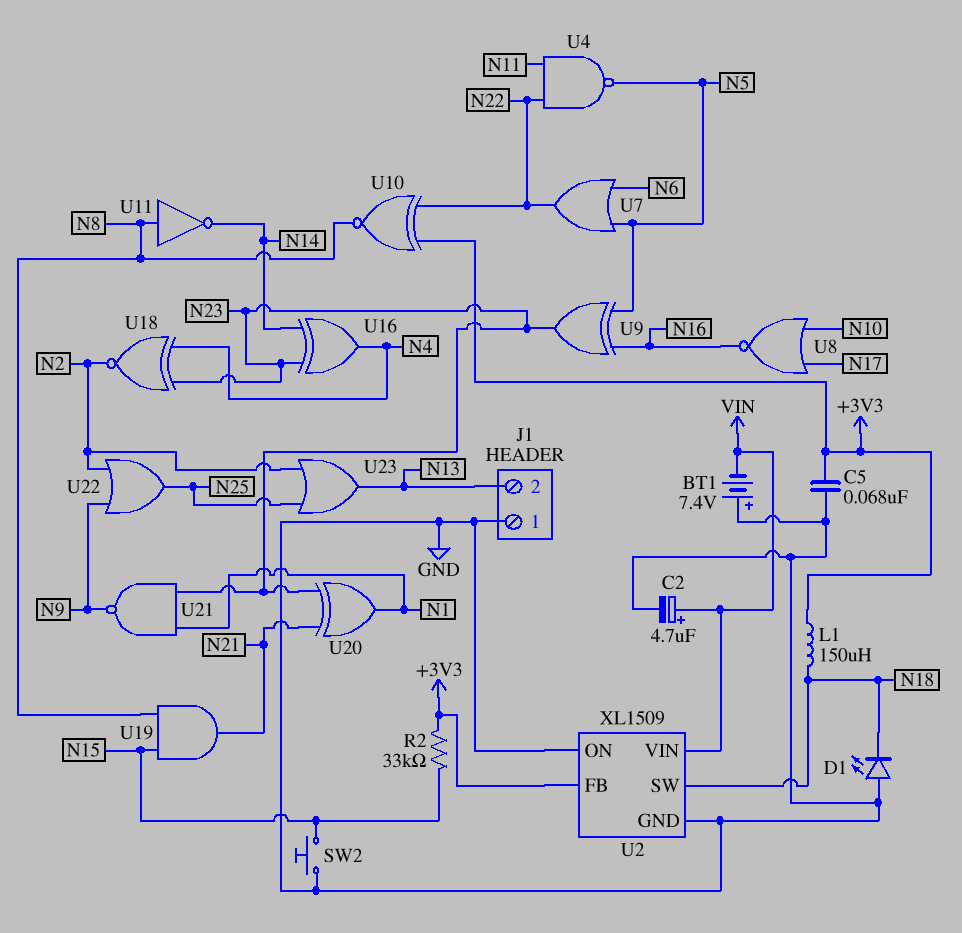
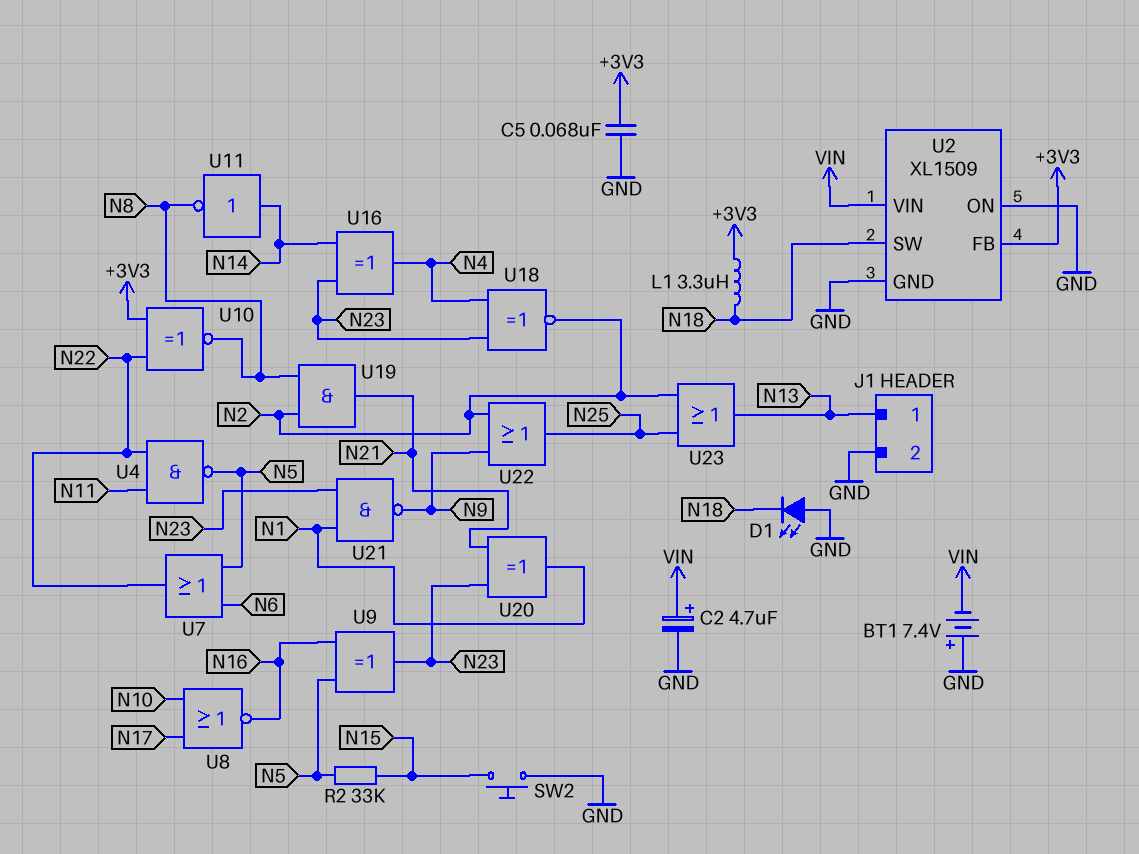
J1 pin 1: GND -> N13
J1 pin 2: N13 -> GND
L1: 150uH (+3V3, N18) -> 3.3uH (+3V3, N18)
R2: 33k (+3V3, N15) -> 33k (N5, N15)
U11: NOT (in N8, out N14) -> NOT (in N14, out N8)
U19: AND (in N8, in N15, out N21) -> AND (in N2, in N8, out N21)

